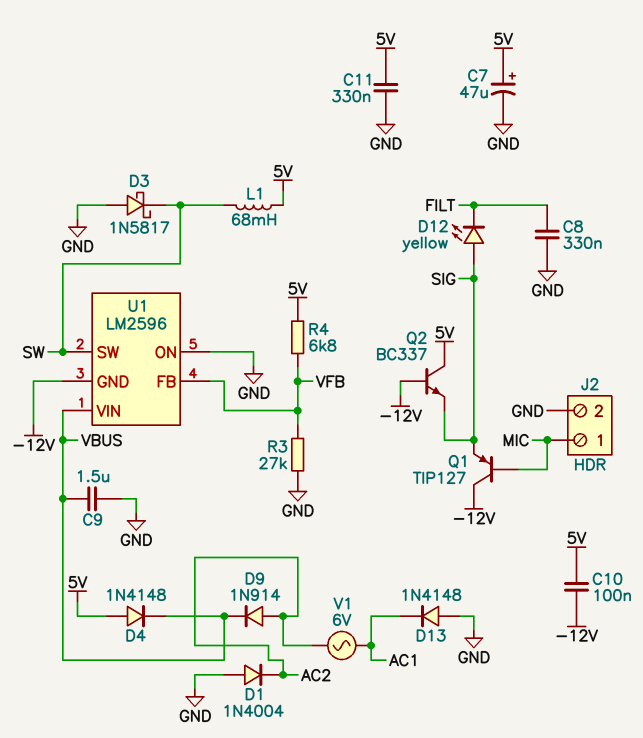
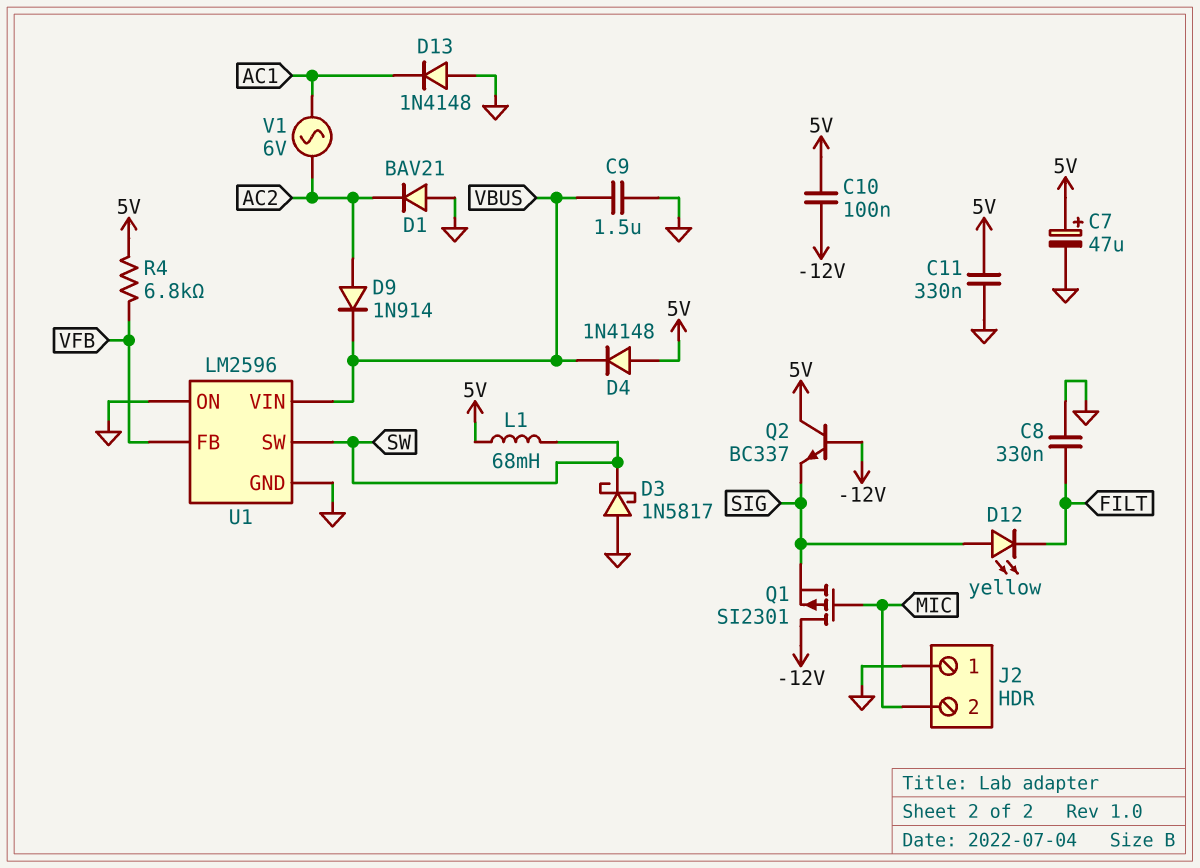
D1: diode 1N4004 (A GND, K AC2) -> diode BAV21 (A GND, K AC2)
J2 pin 1: MIC -> GND
J2 pin 2: GND -> MIC
Q1: PNP TIP127 (B MIC, C -12V, E SIG) -> PMOS SI2301 (G MIC, D -12V, S SIG)
R3: 27k (GND, VFB) -> none
U1 pin GND: -12V -> GND

